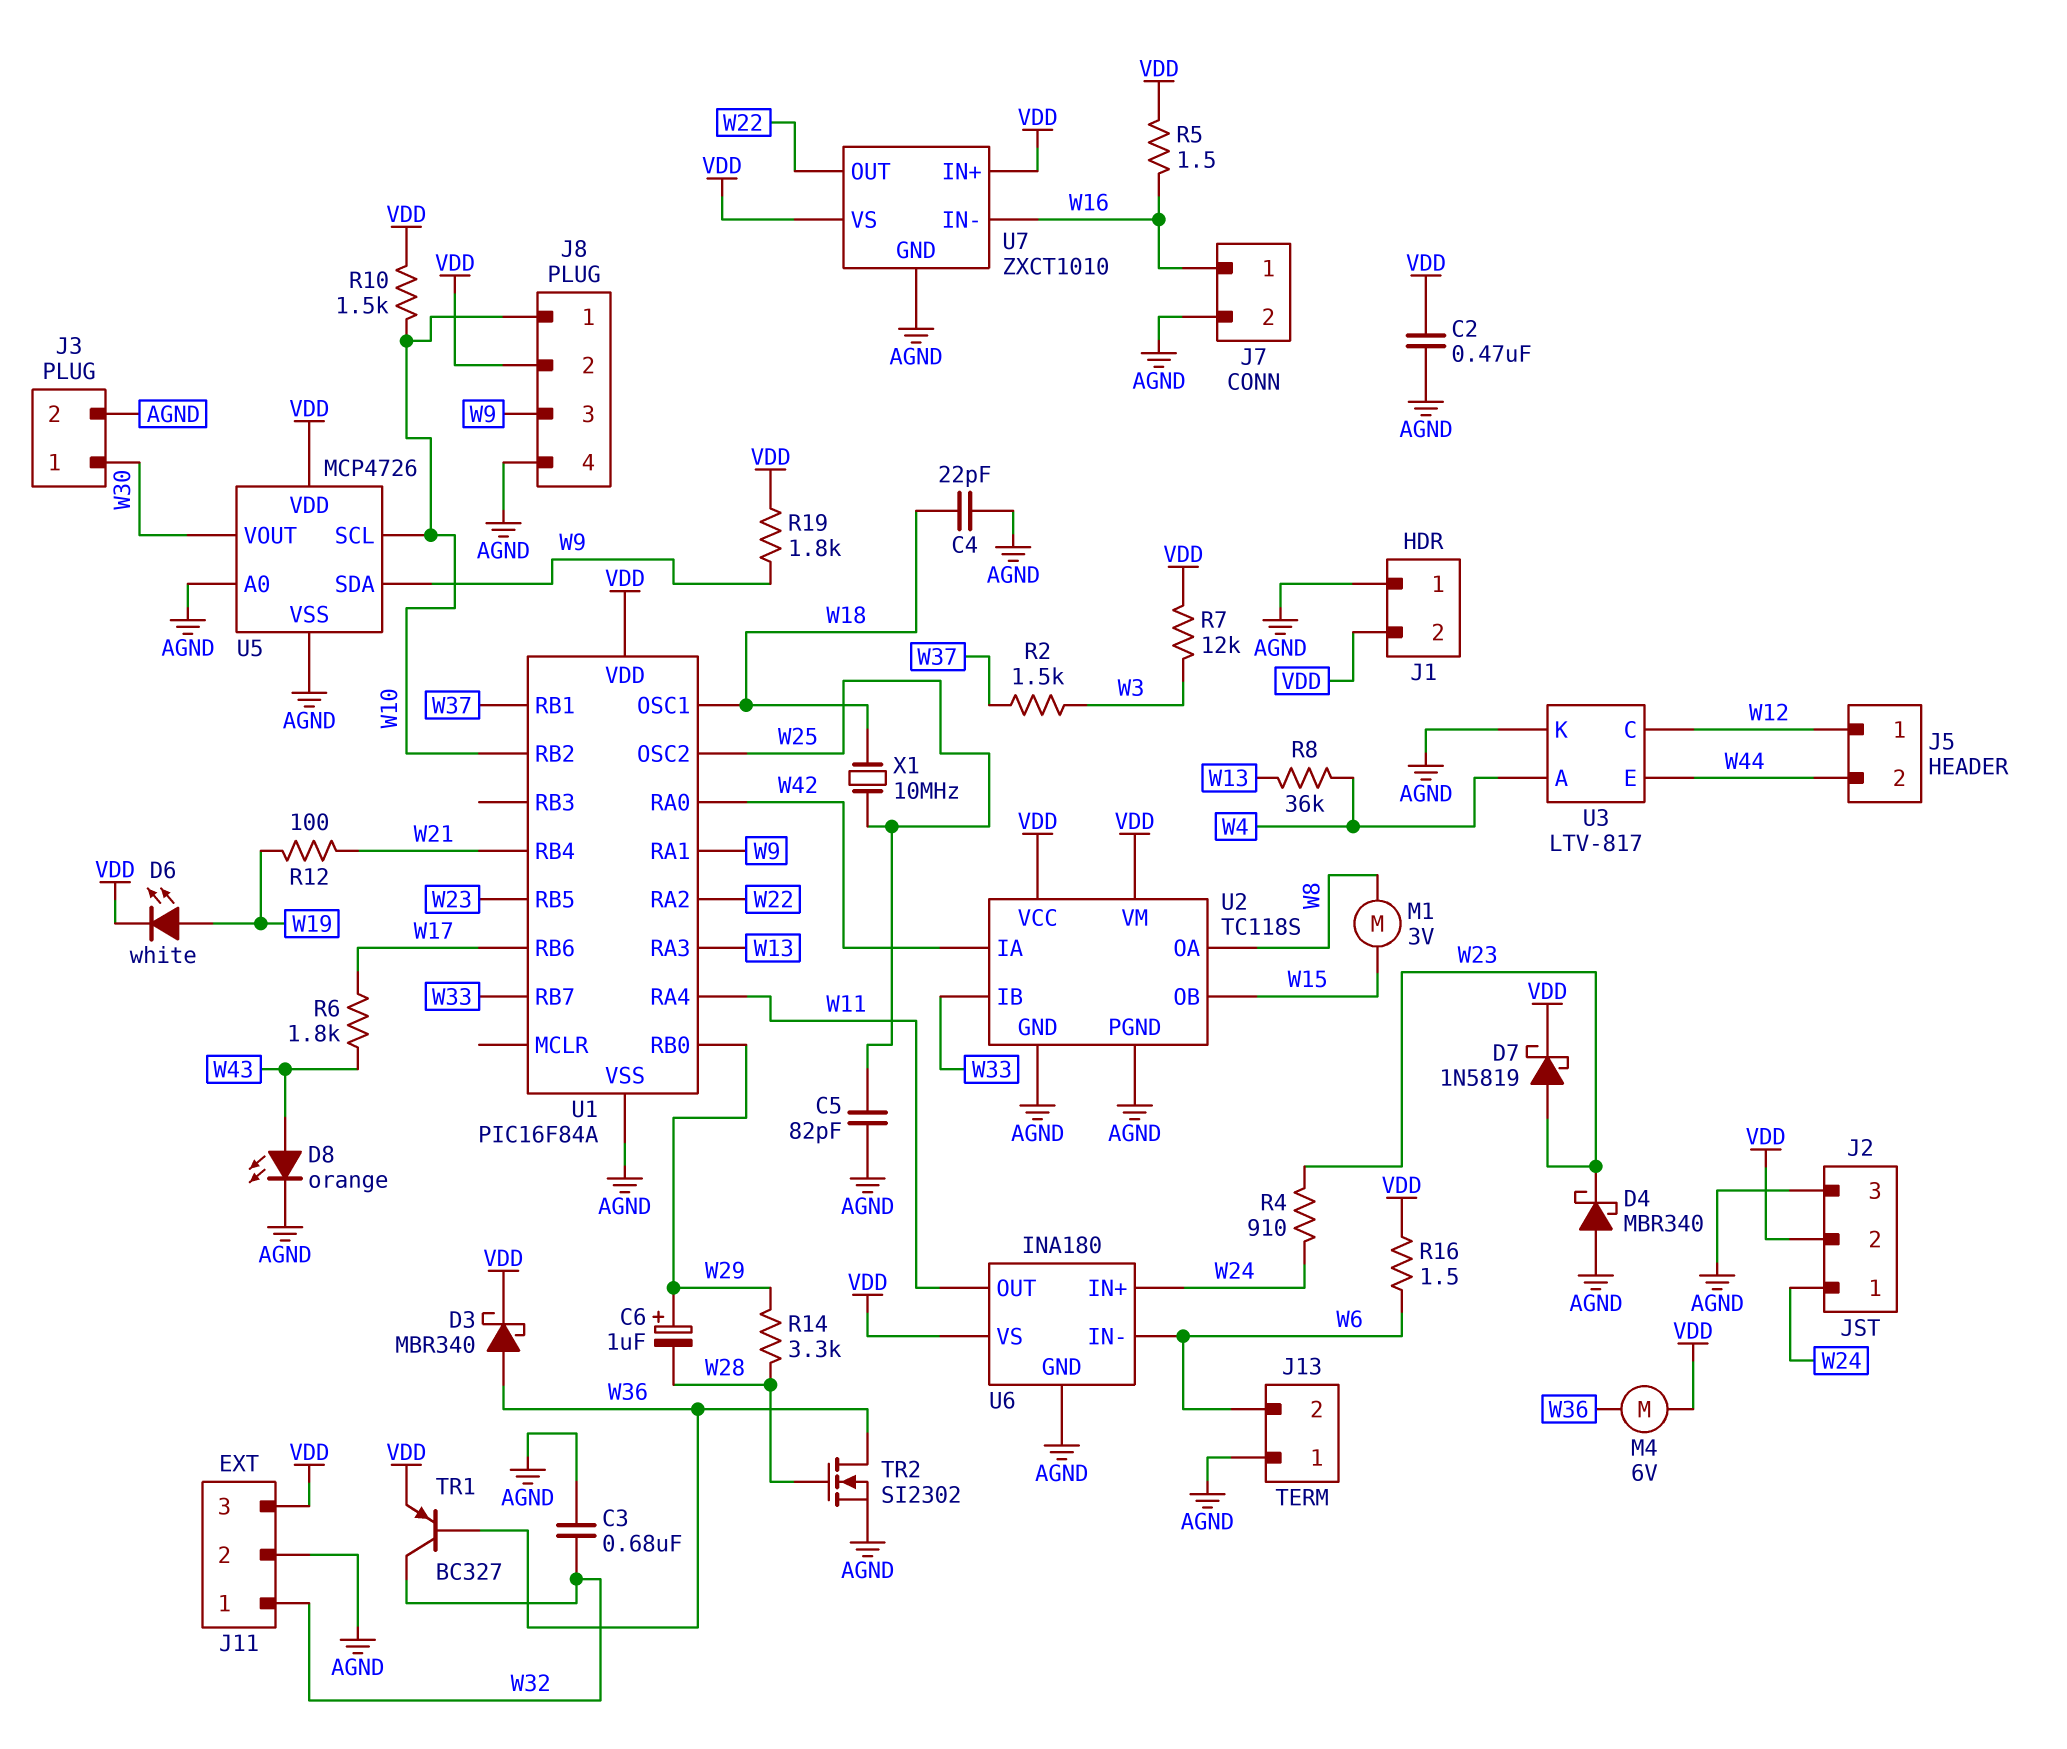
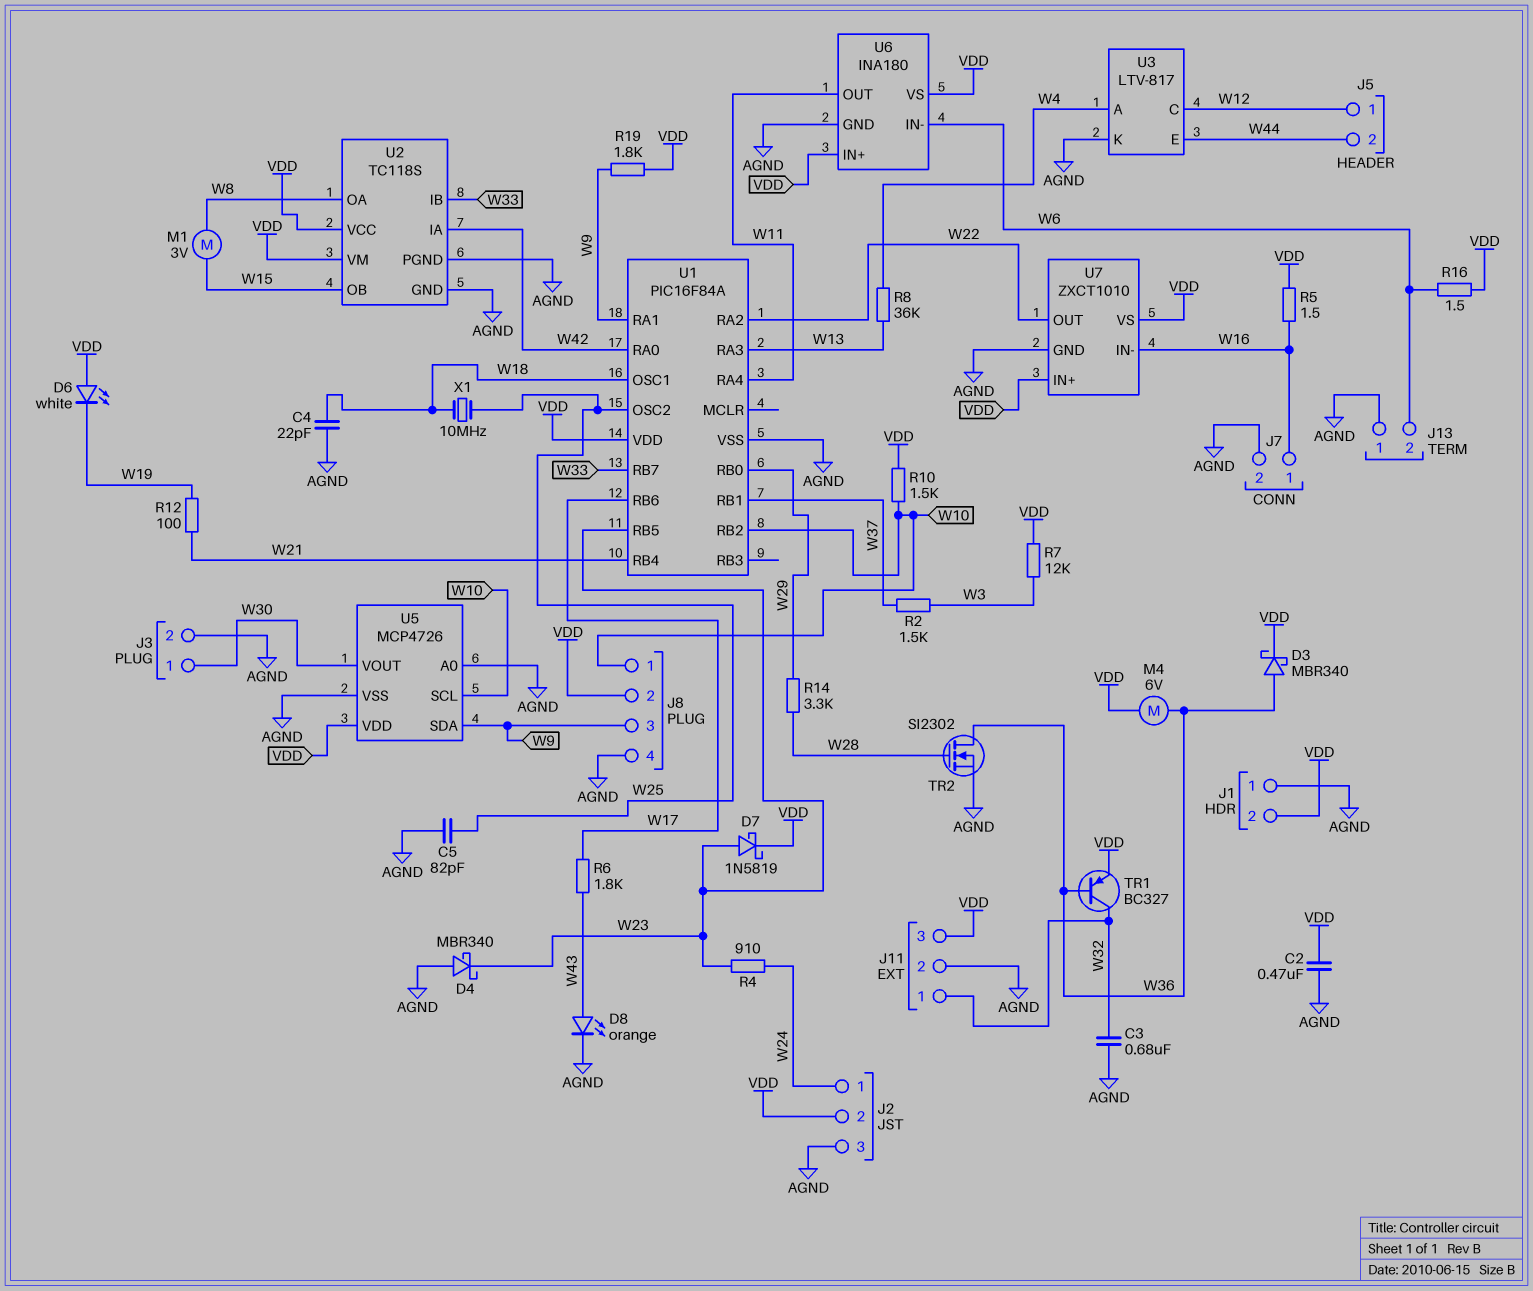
C6: 1uF (plus W29, minus W28) -> none
D6: LED white (A W19, K VDD) -> LED white (A VDD, K W19)
U6 pin IN+: W24 -> VDD

